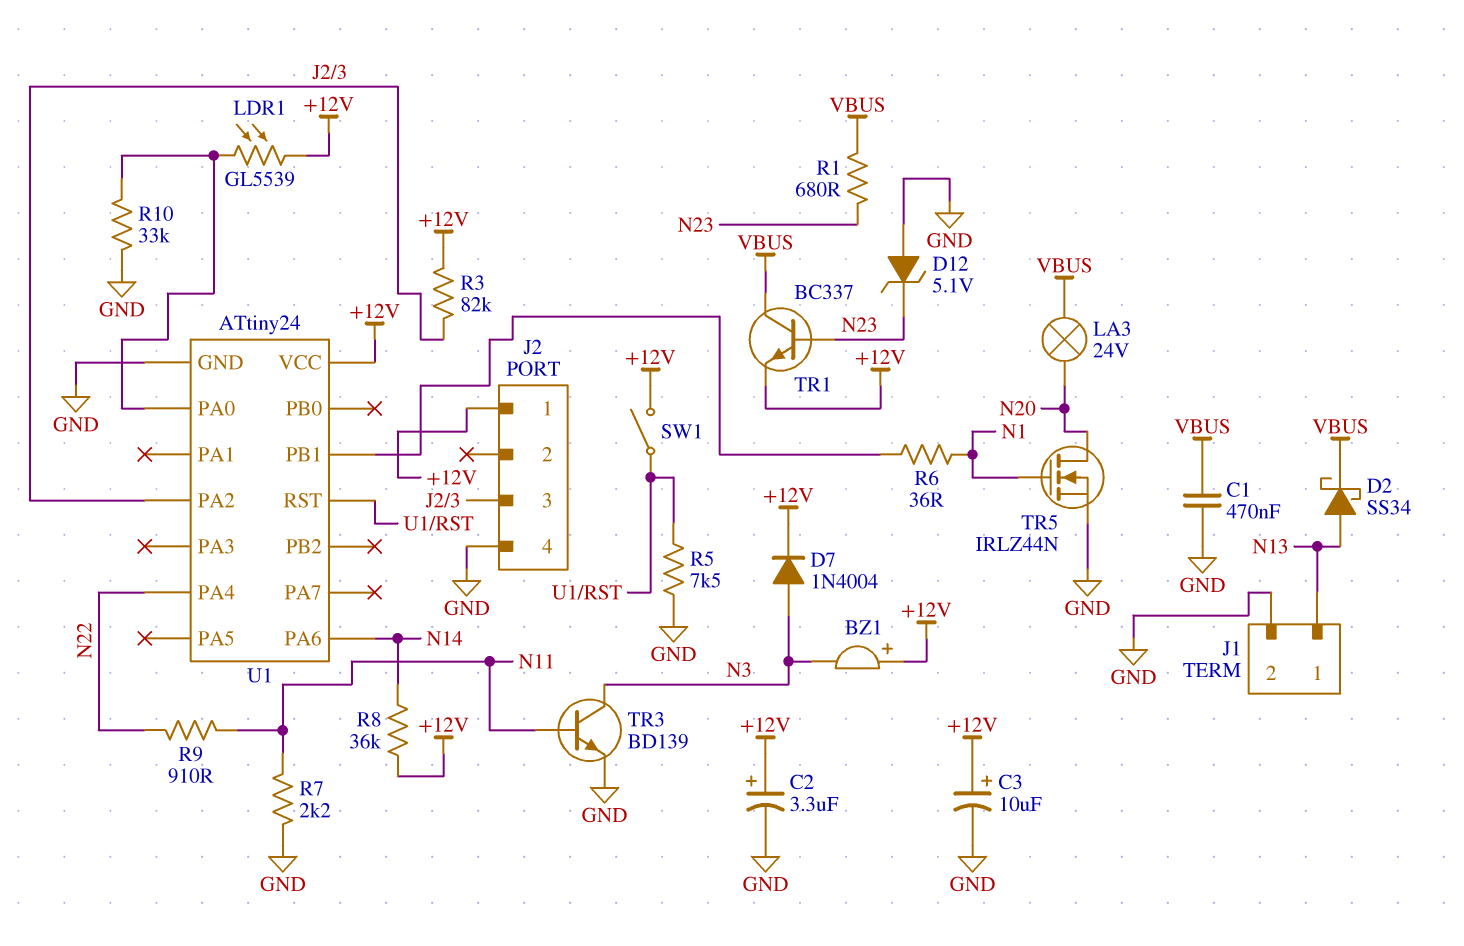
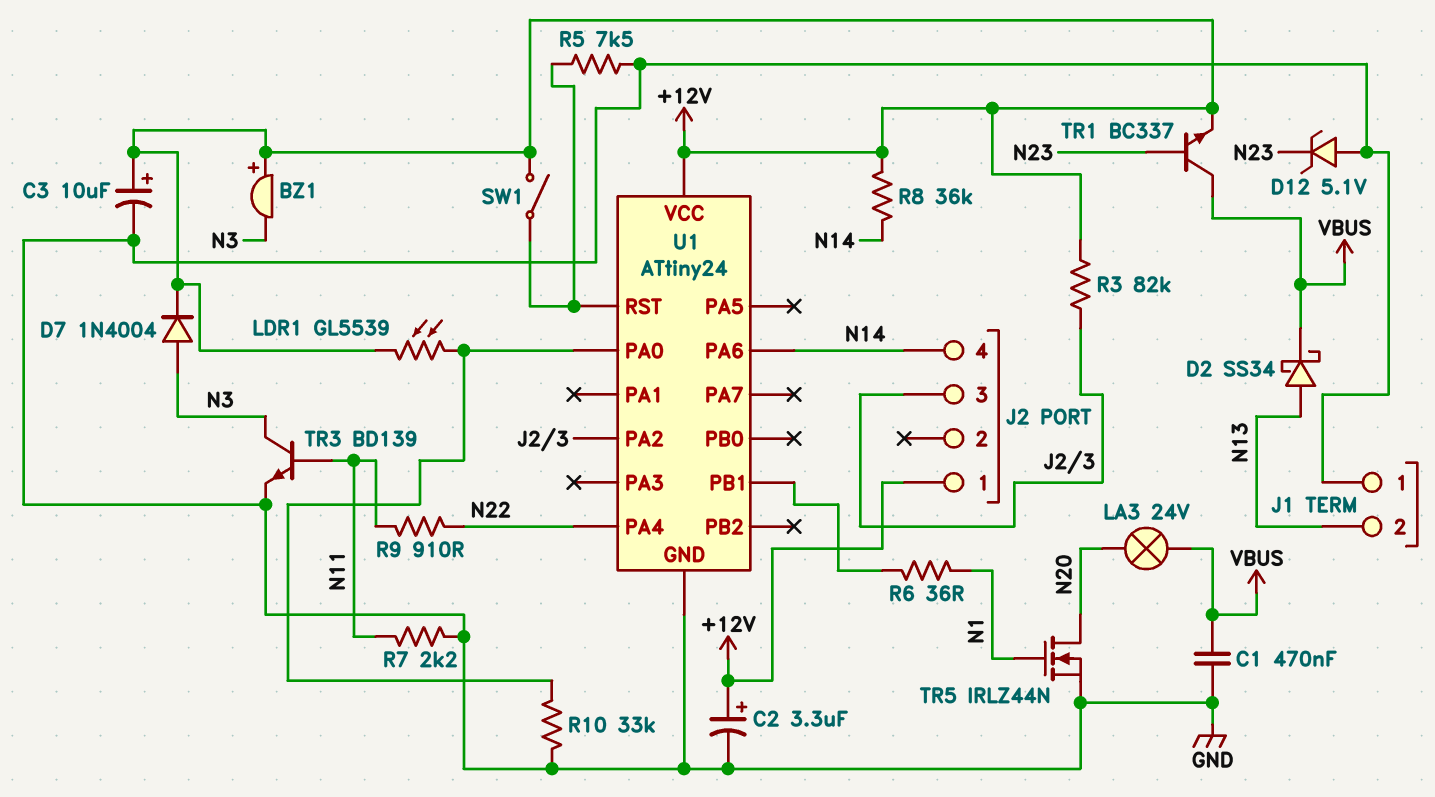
J1 pin 1: N13 -> GND
J1 pin 2: GND -> N13
J2 pin 4: GND -> N14
R1: 680 (N23, VBUS) -> none

